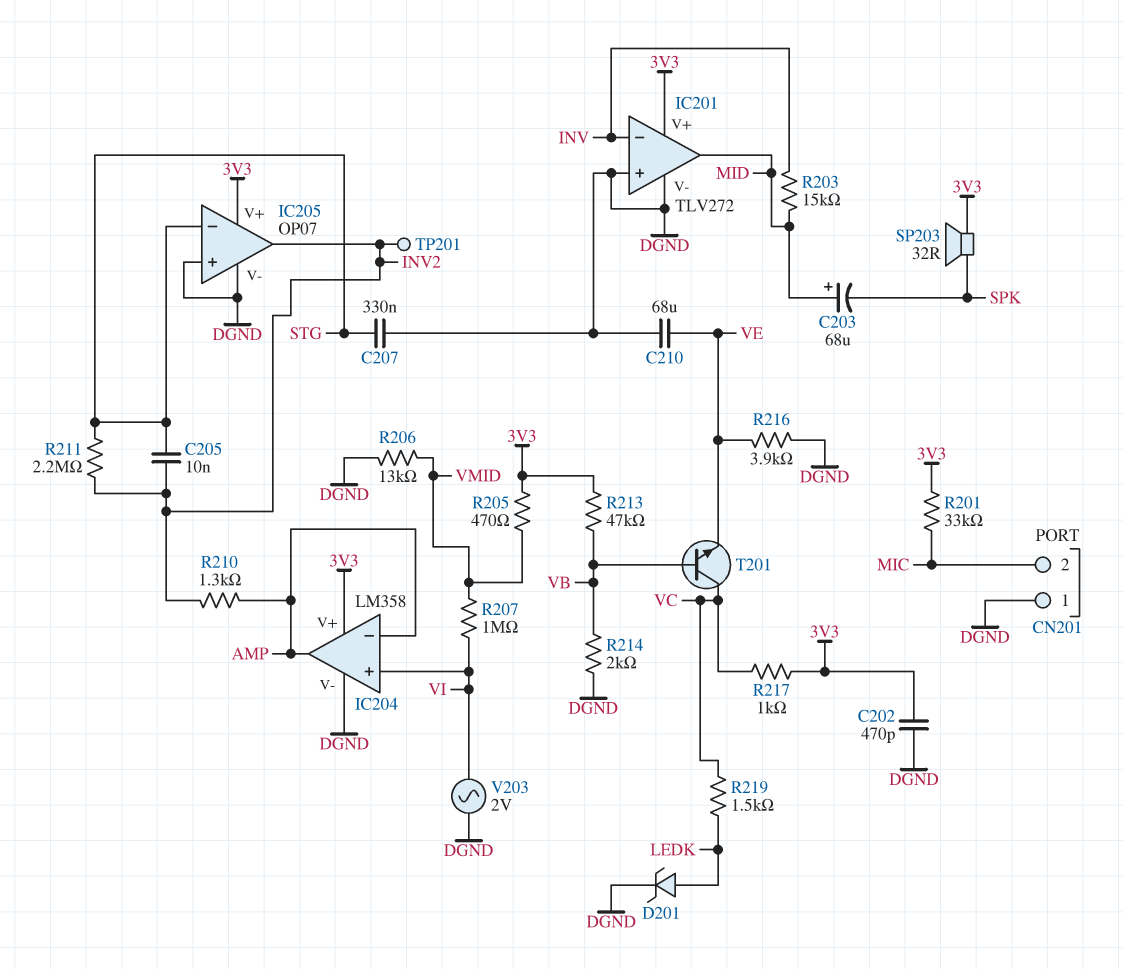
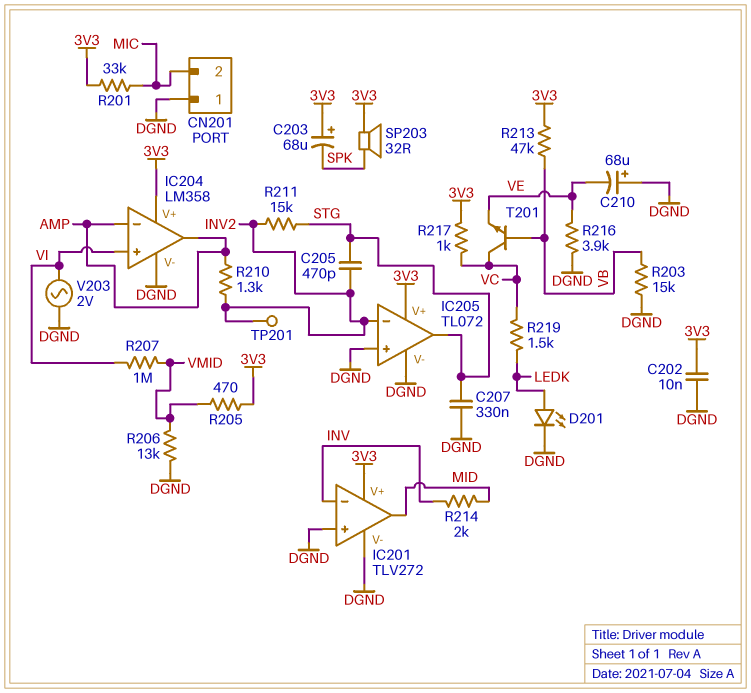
C202: 470pF (3V3, DGND) -> 10nF (3V3, DGND)
C203: 68uF (plus MID, minus SPK) -> 68uF (plus 3V3, minus SPK)
C205: 10nF (INV2, STG) -> 470pF (INV2, STG)
C210: 68uF (DGND, VE) -> 68uF (plus DGND, minus VE)
D201: zener (A LEDK, K DGND) -> LED (A LEDK, K DGND)
IC205: OP07 -> TL072
IC205 pin in-: STG -> INV2
IC205 pin out: INV2 -> STG
R203: 15k (INV, MID) -> 15k (DGND, VB)
R211: 2.2M (INV2, STG) -> 15k (INV2, STG)
R214: 2k (DGND, VB) -> 2k (INV, MID)

